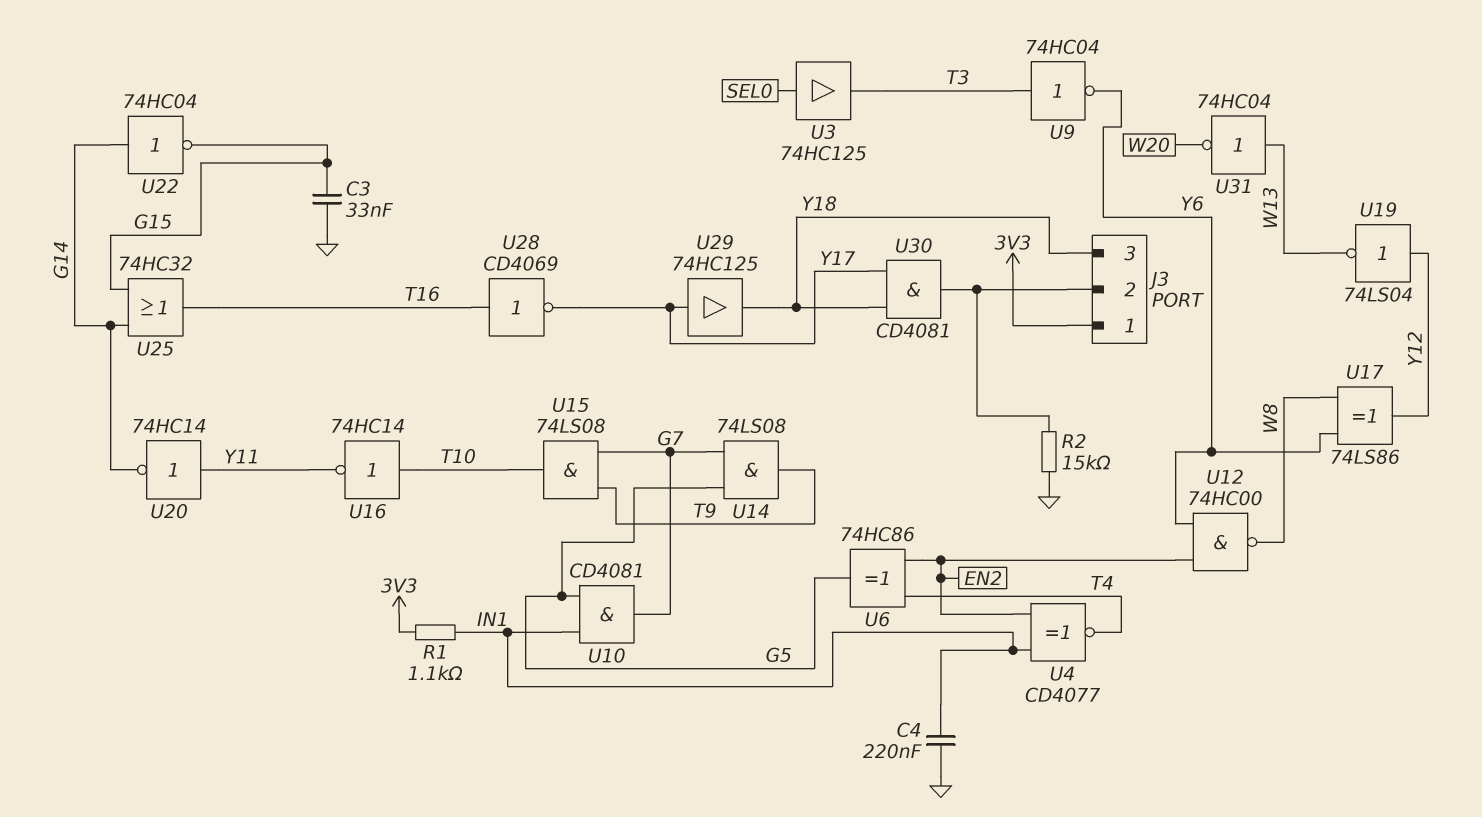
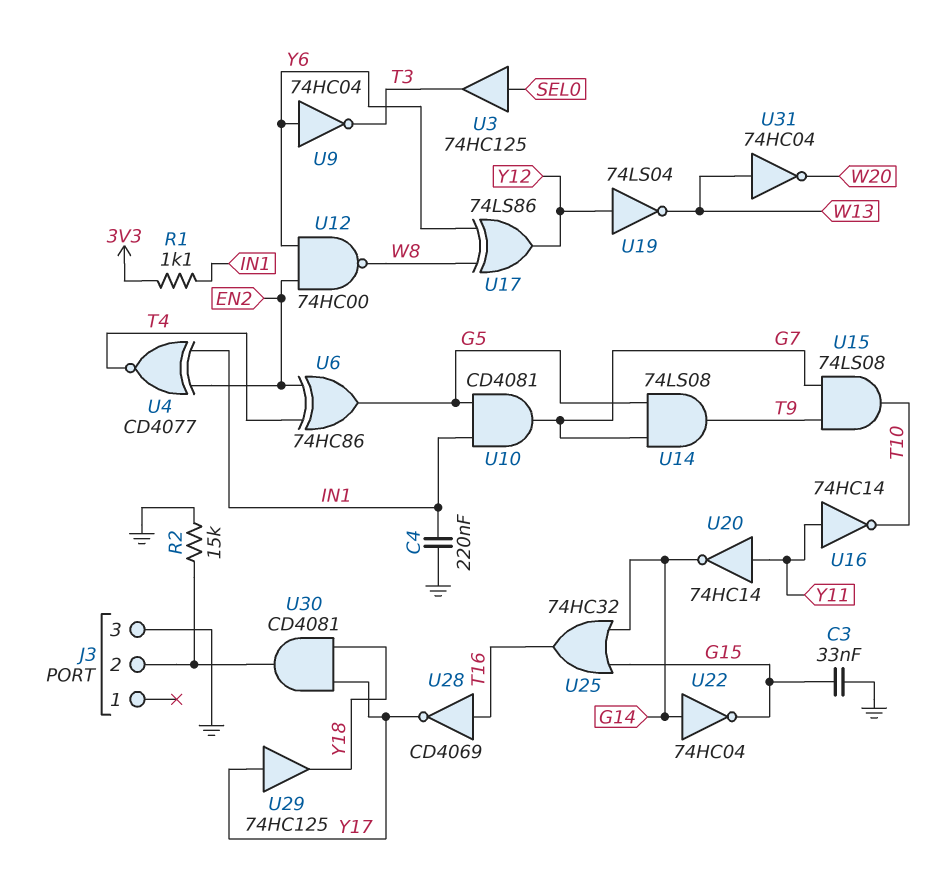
J3 pin 1: 3V3 -> none
J3 pin 3: Y18 -> GND
U9: NOT 74HC04 (in T3, out Y6) -> NOT 74HC04 (in Y6, out T3)
U16: NOT 74HC14 (in T10, out Y11) -> NOT 74HC14 (in Y11, out T10)

